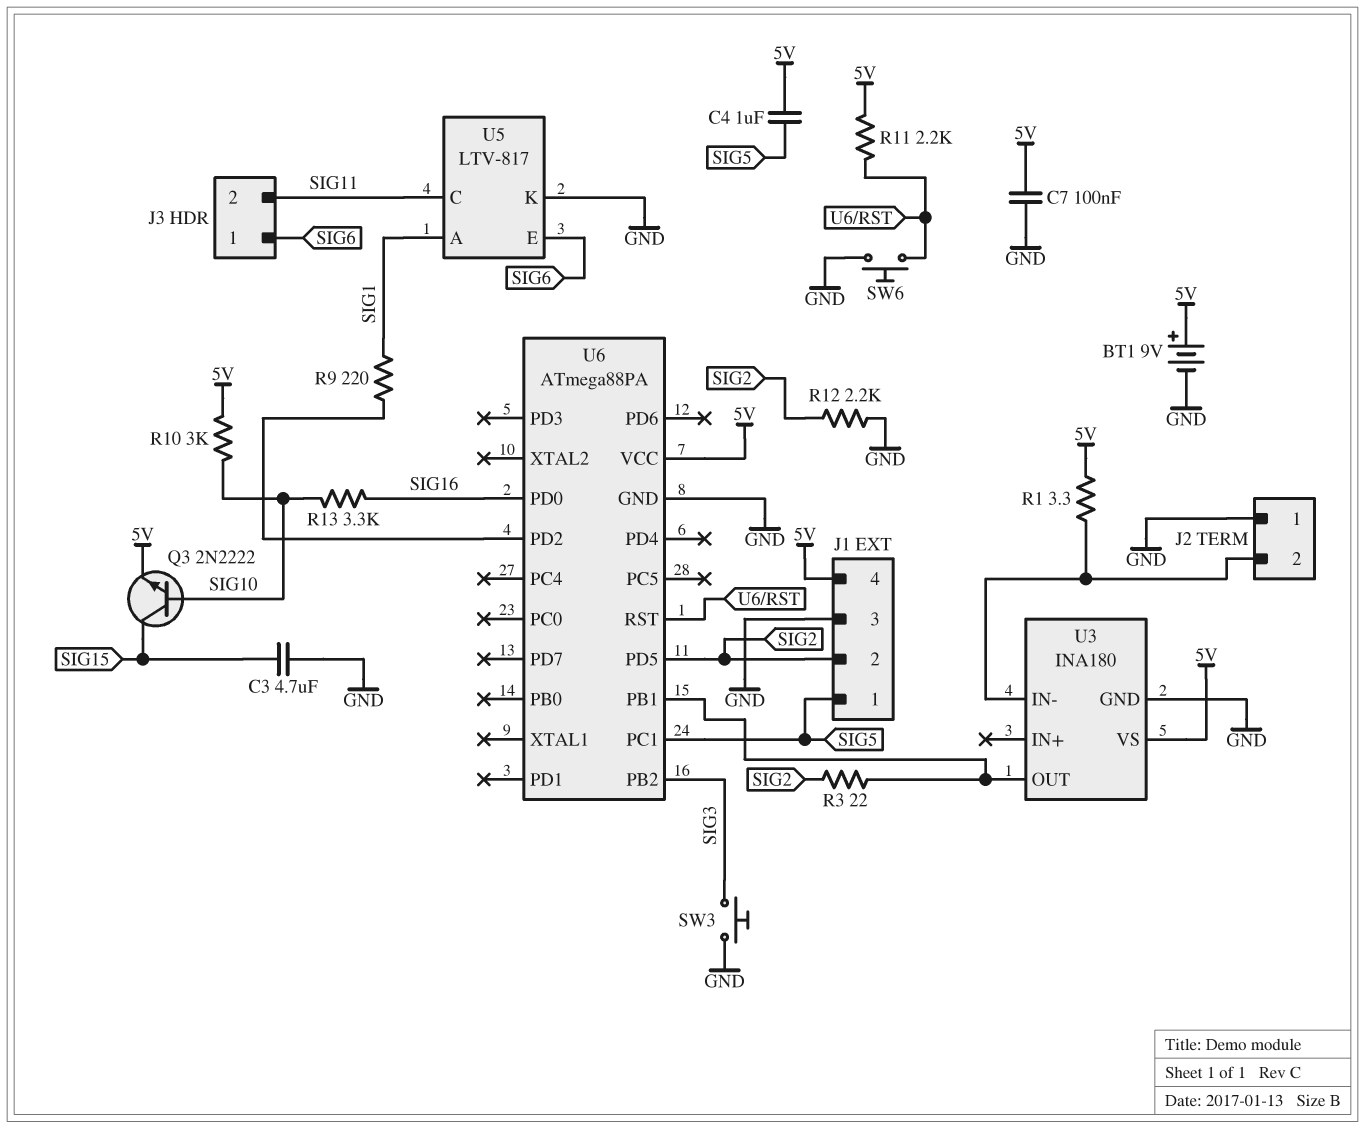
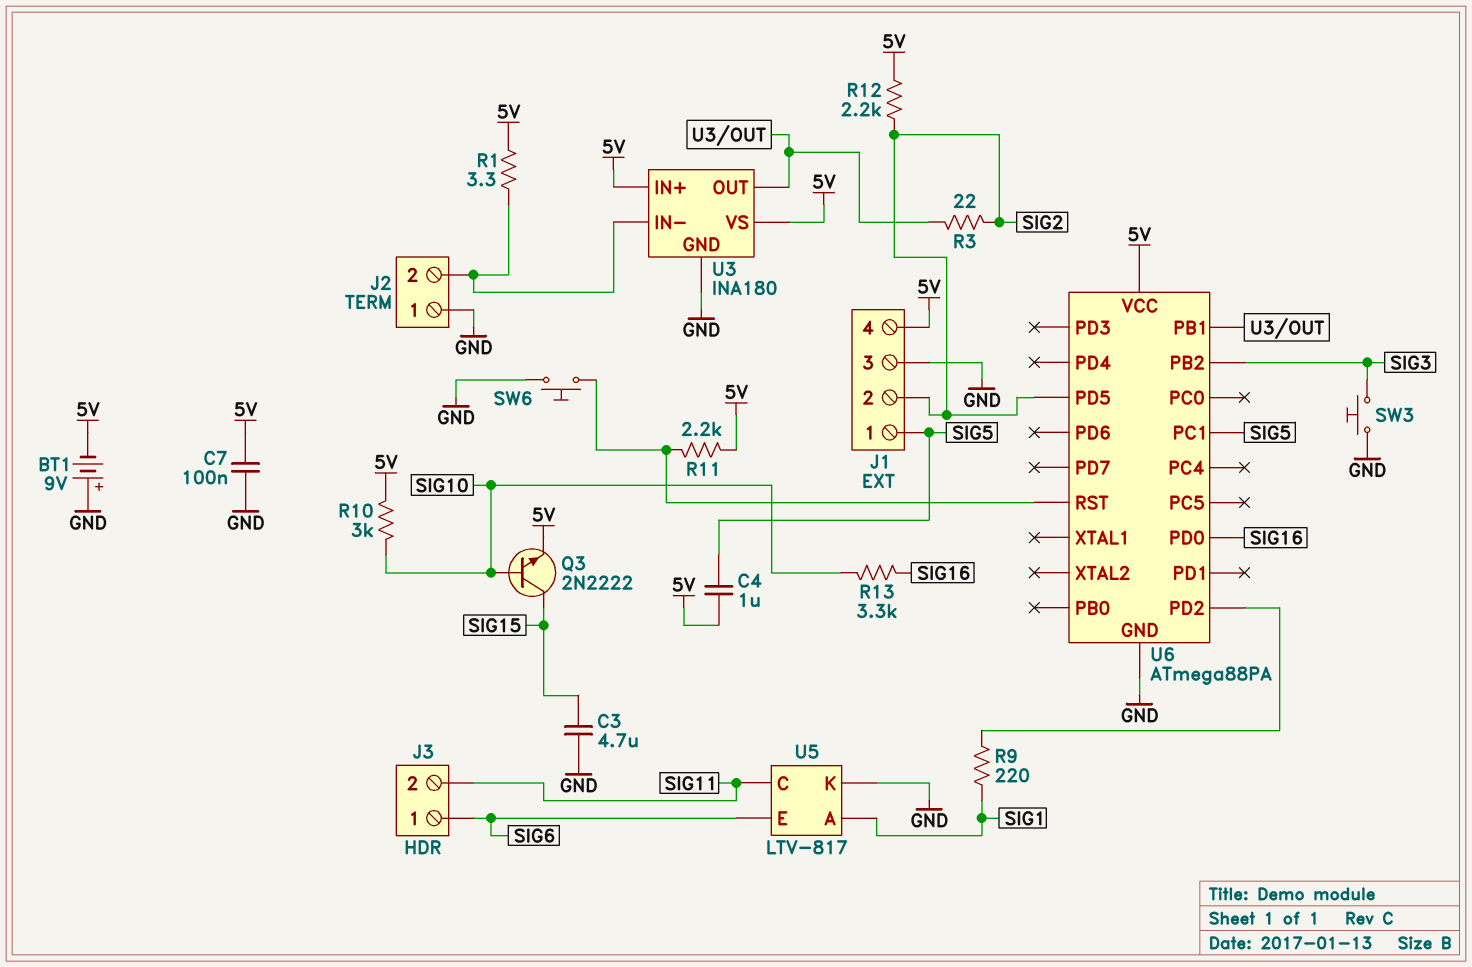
BT1: 9V (plus 5V, minus GND) -> 9V (plus GND, minus 5V)
R12: 2.2k (GND, SIG2) -> 2.2k (5V, SIG2)
U3 pin IN+: none -> 5V

